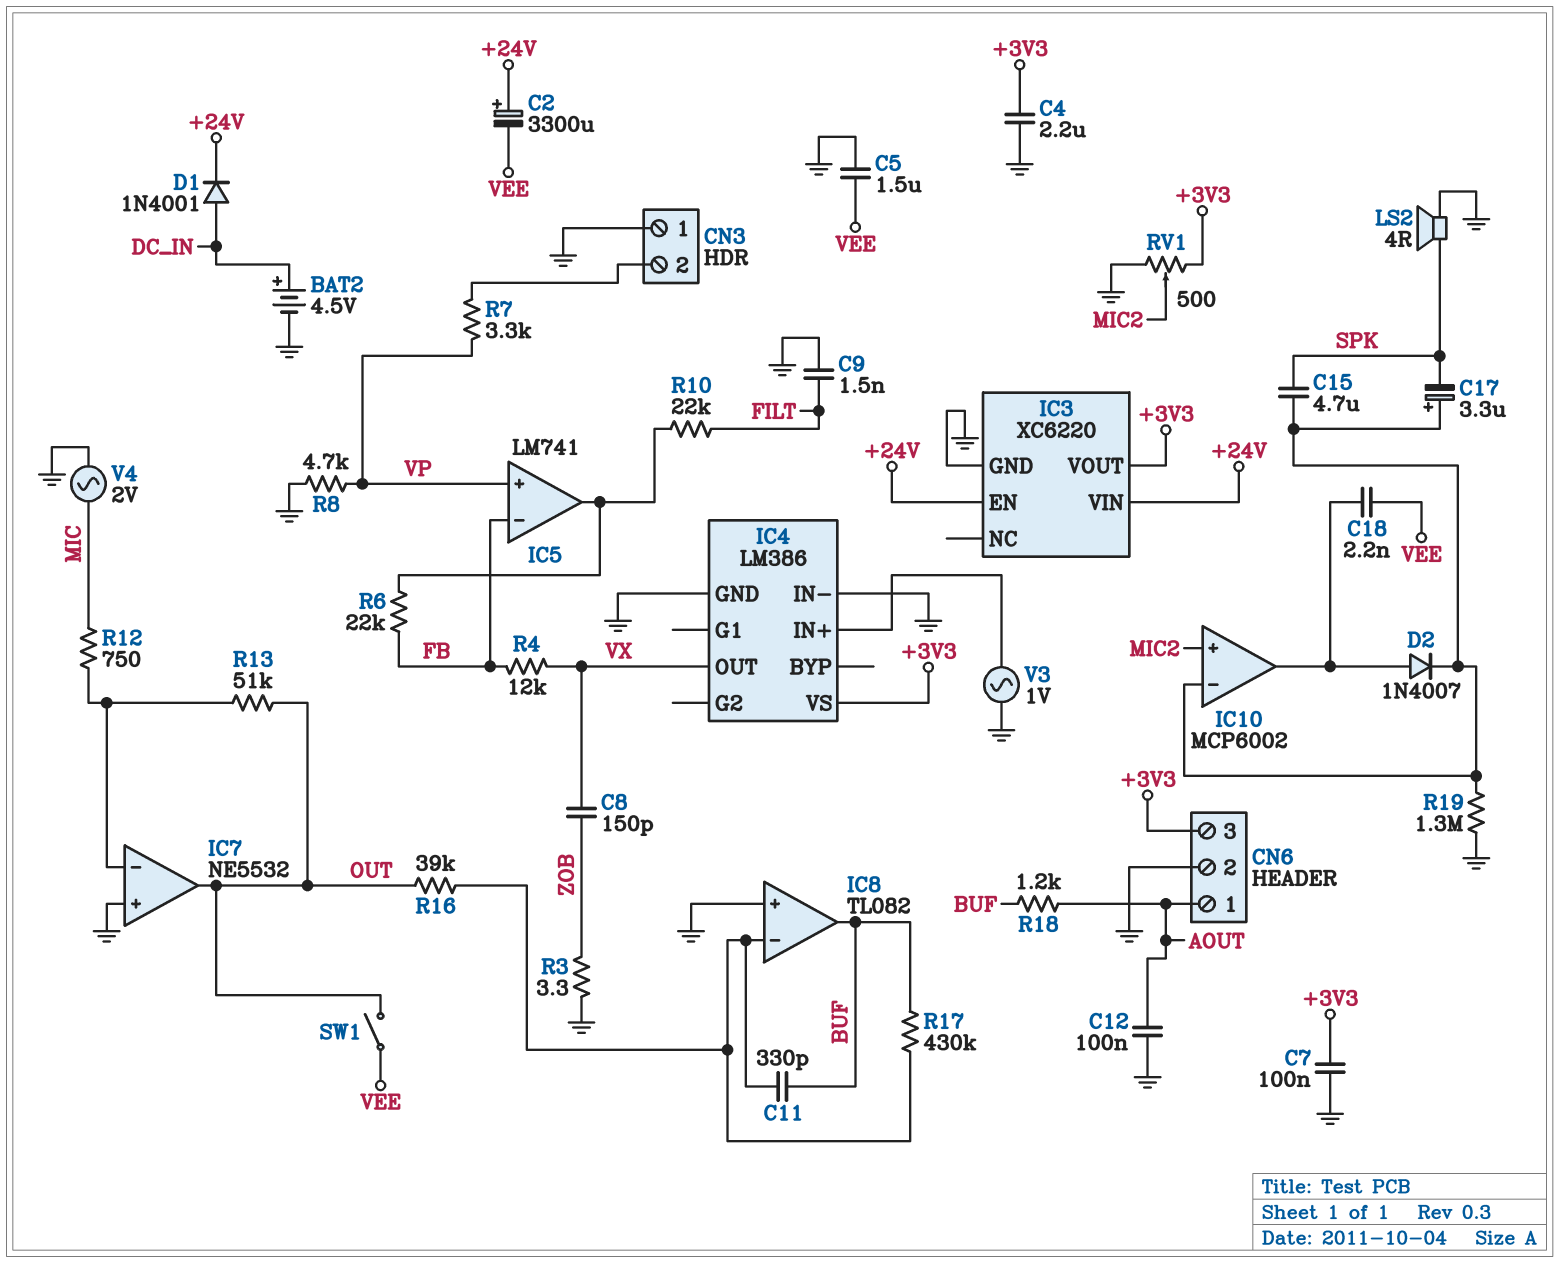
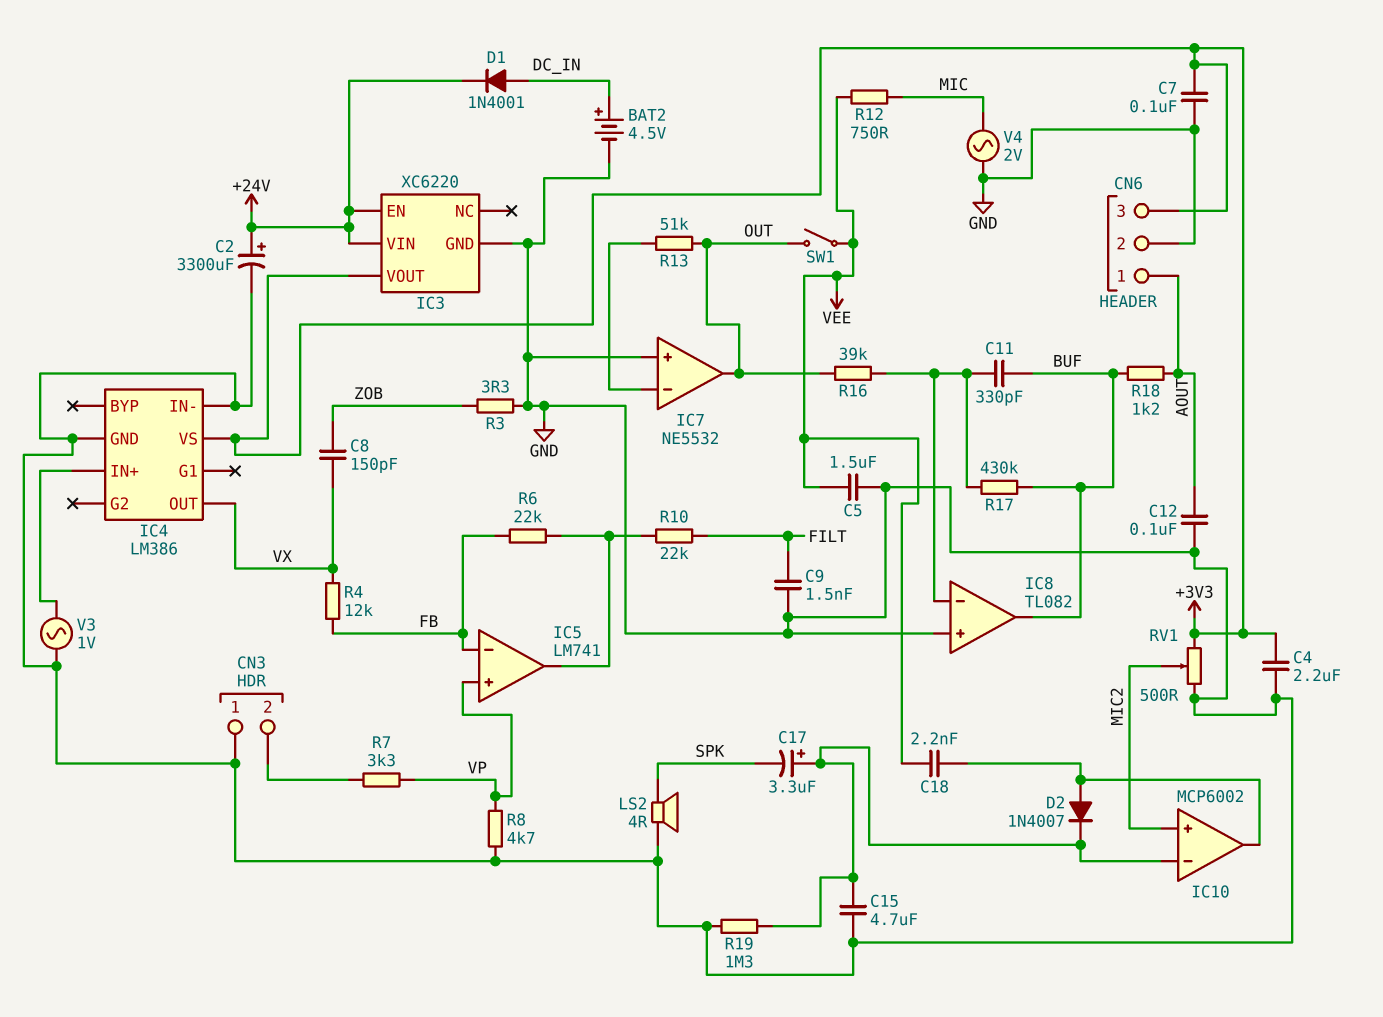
C2: 3300uF (plus +24V, minus VEE) -> 3300uF (plus +24V, minus GND)
C15: 4.7uF (IC10/in-, SPK) -> 4.7uF (GND, IC10/in-)
R12: 750 (IC7/in-, MIC) -> 750 (MIC, VEE)

